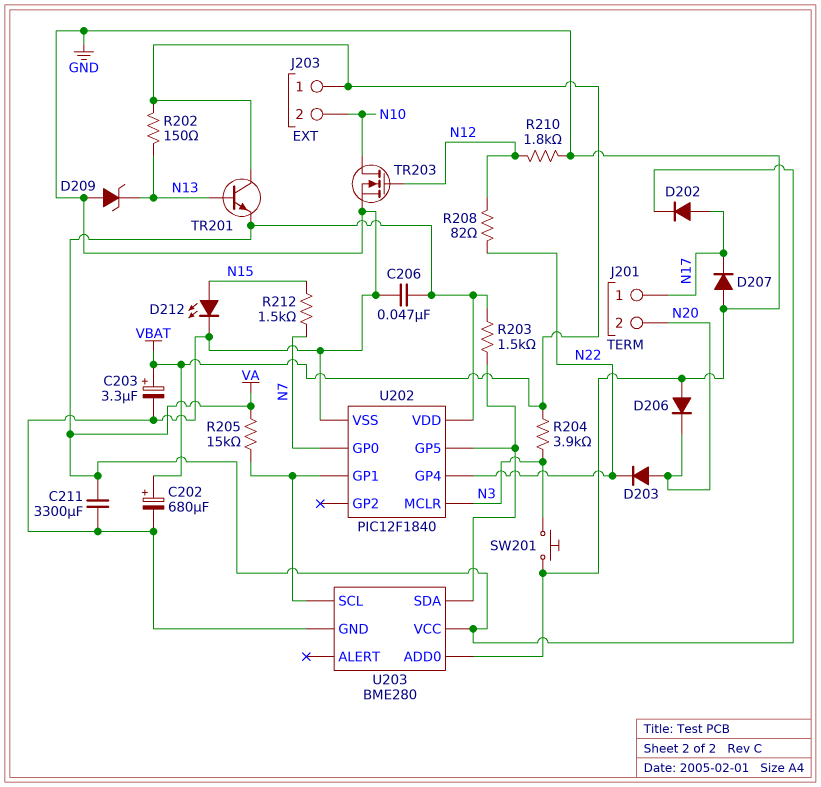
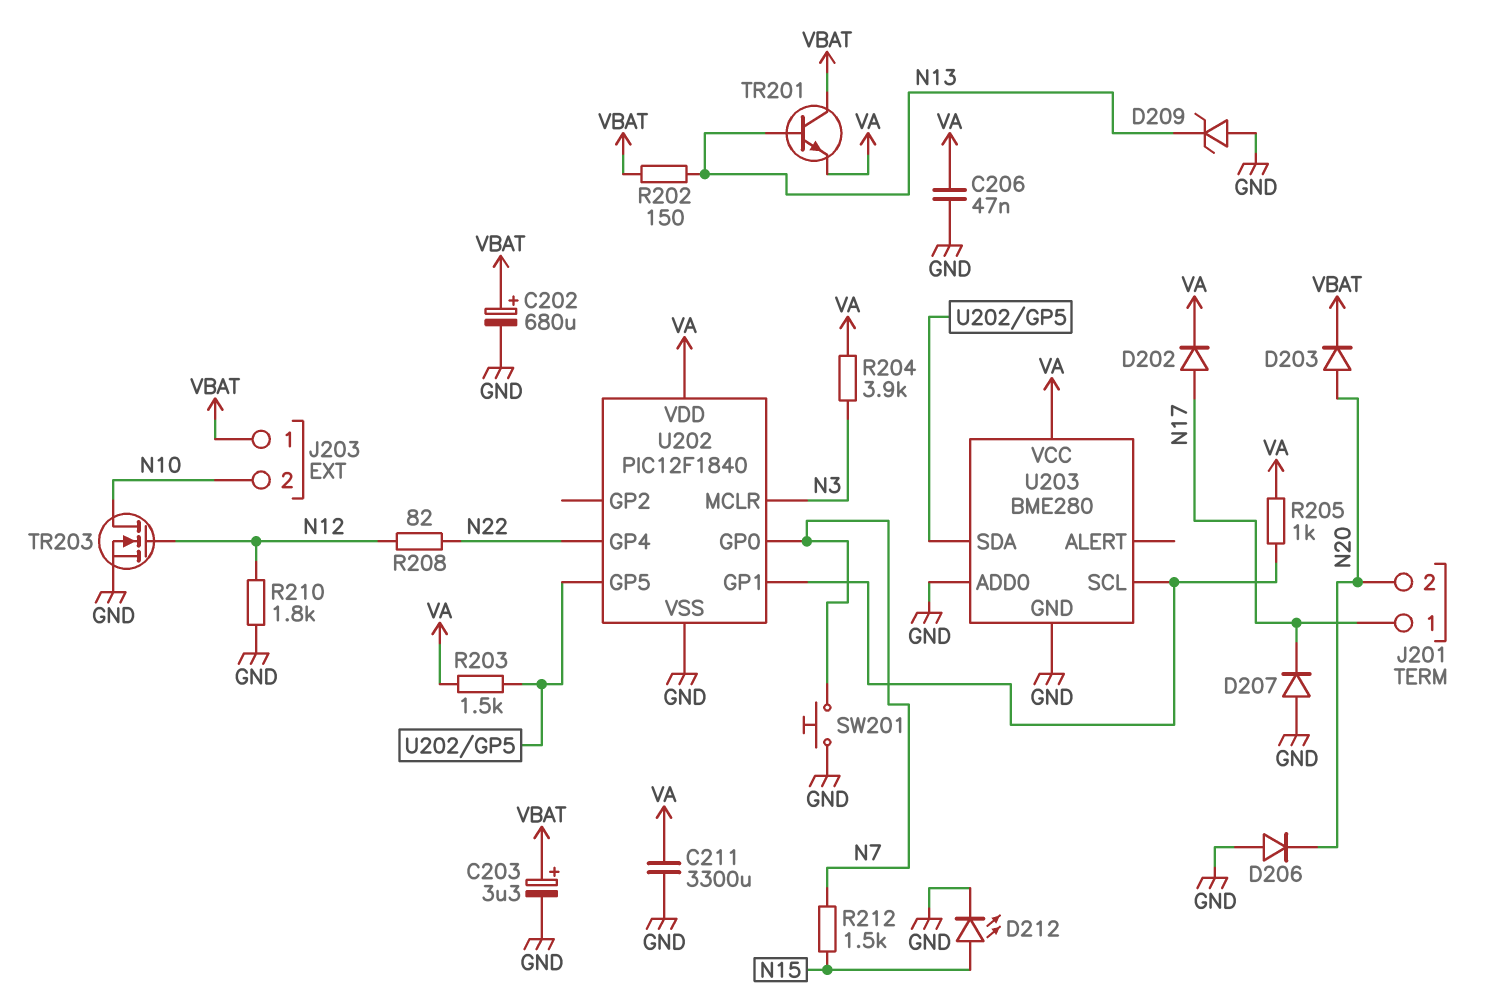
D203: diode (A N20, K N22) -> diode (A N20, K VBAT)
R204: 3.9k (N3, VBAT) -> 3.9k (N3, VA)
R205: 15k (U202/GP1, VA) -> 1k (U202/GP1, VA)
SW201: button (GND, N3) -> button (GND, N7)

